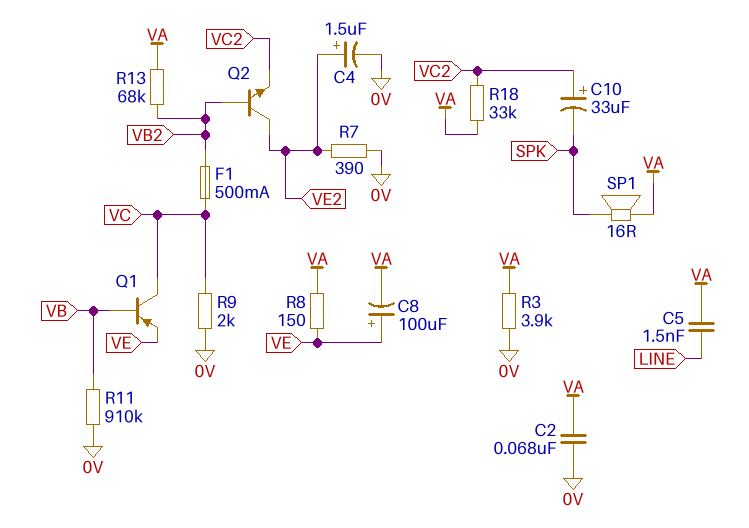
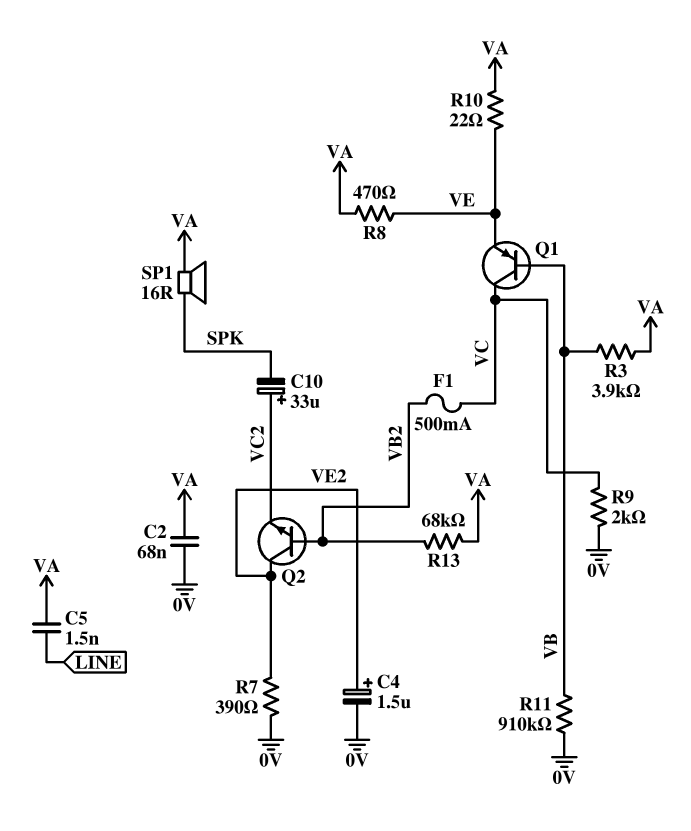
C8: 100uF (plus VE, minus VA) -> none
R3: 3.9k (0V, VA) -> 3.9k (VA, VB)
R8: 150 (VA, VE) -> 470 (VA, VE)
R10: none -> 22 (VA, VE)
R18: 33k (VA, VC2) -> none

